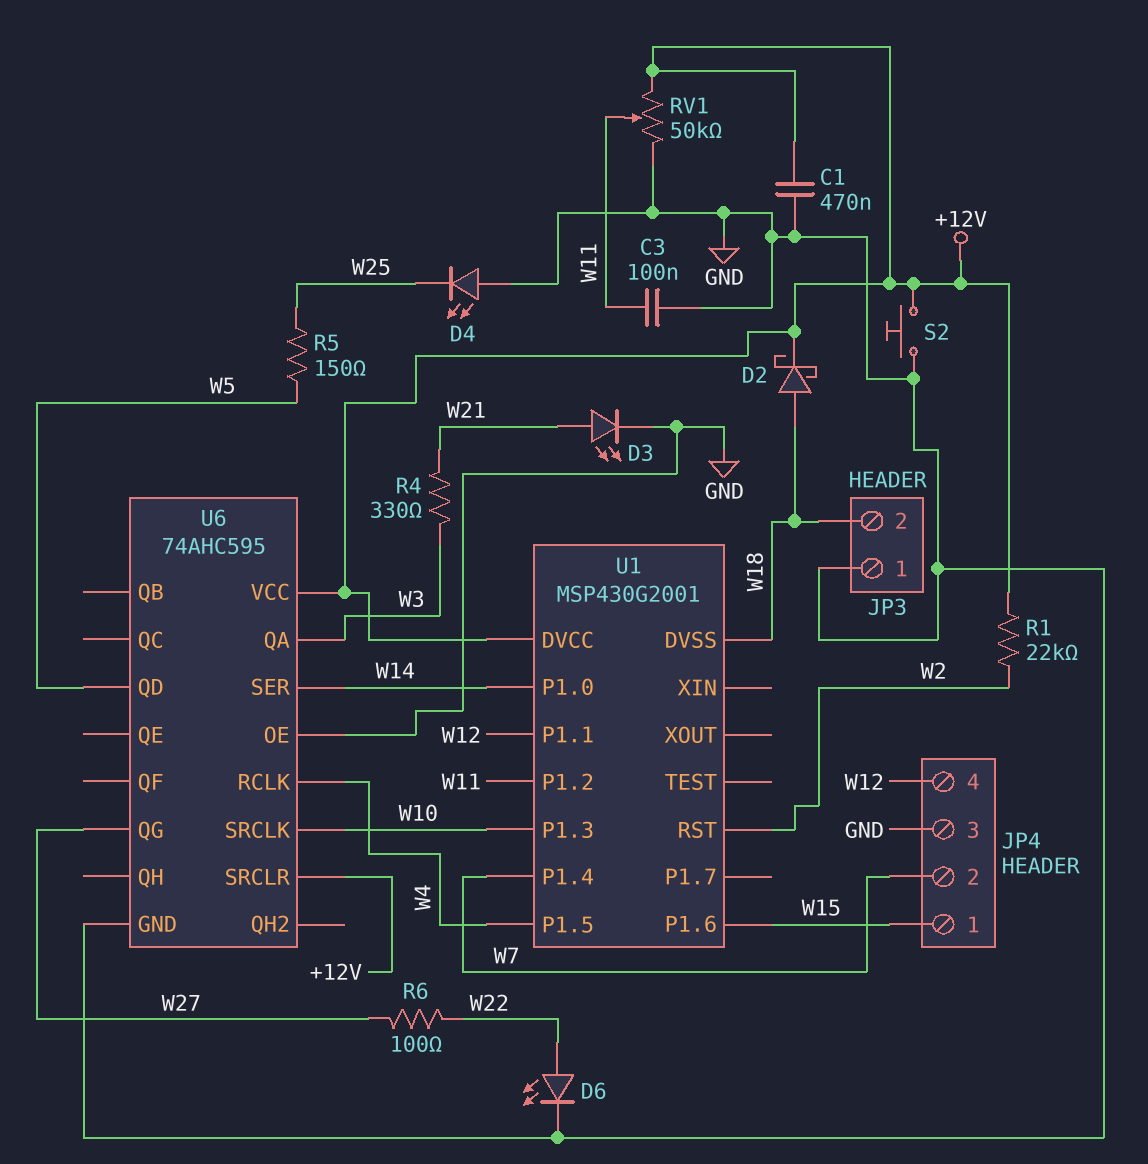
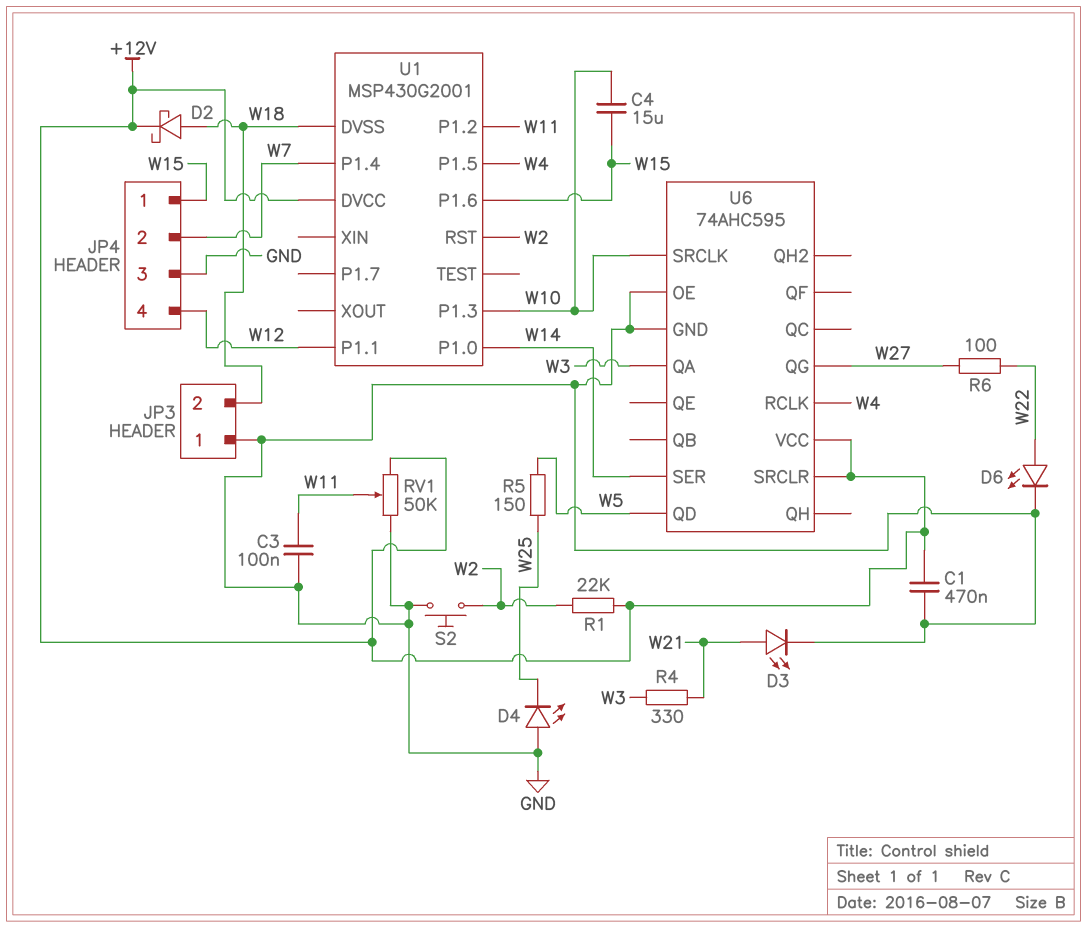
C4: none -> 15uF (W10, W15)
S2: button (+12V, GND) -> button (GND, W2)

